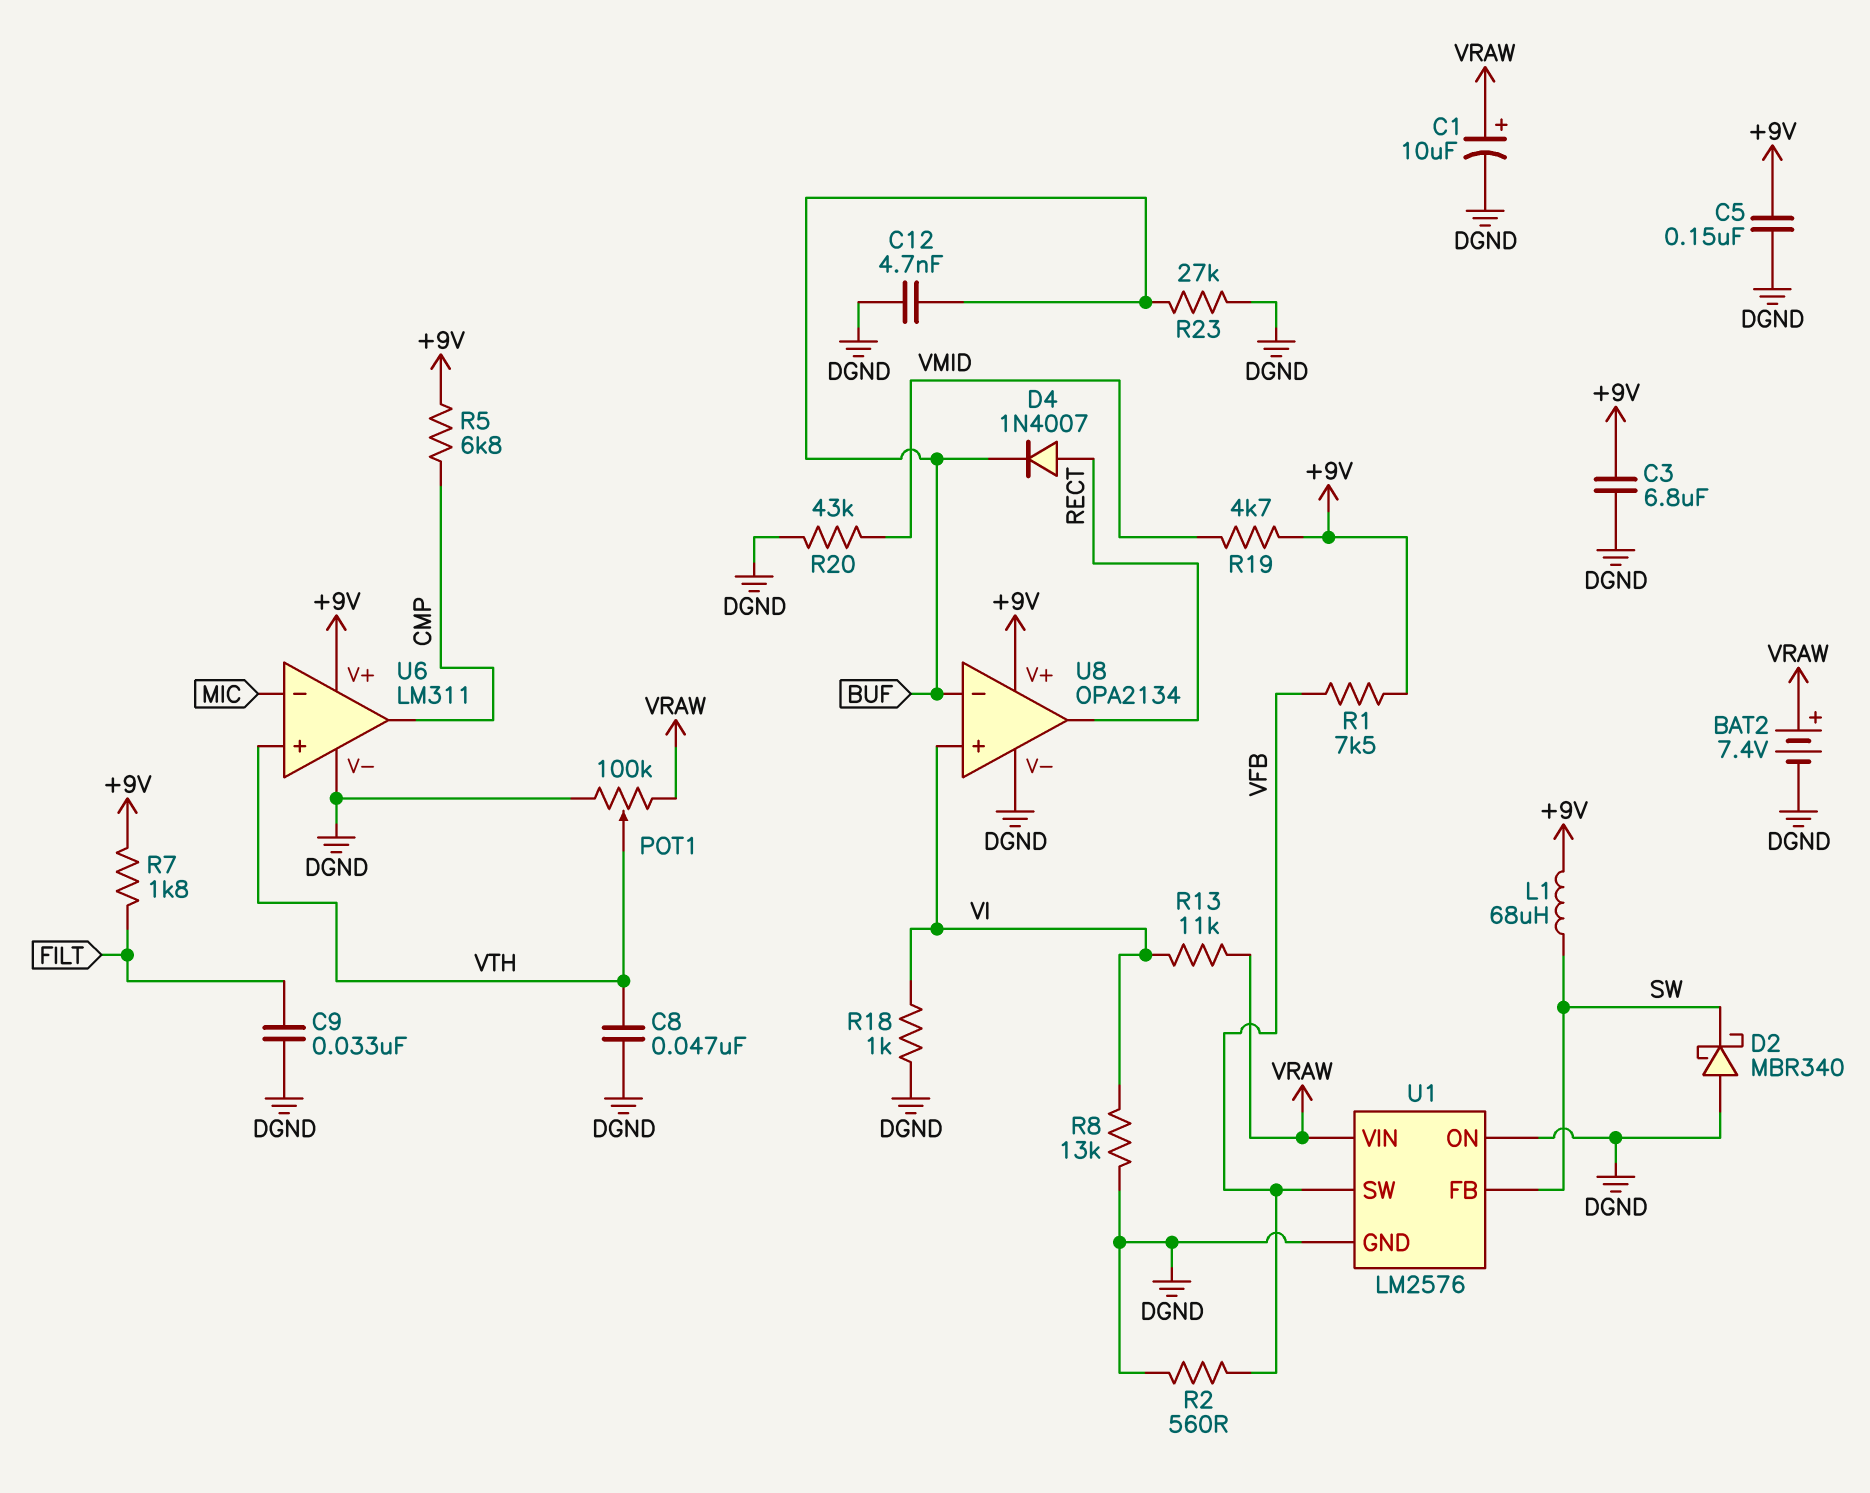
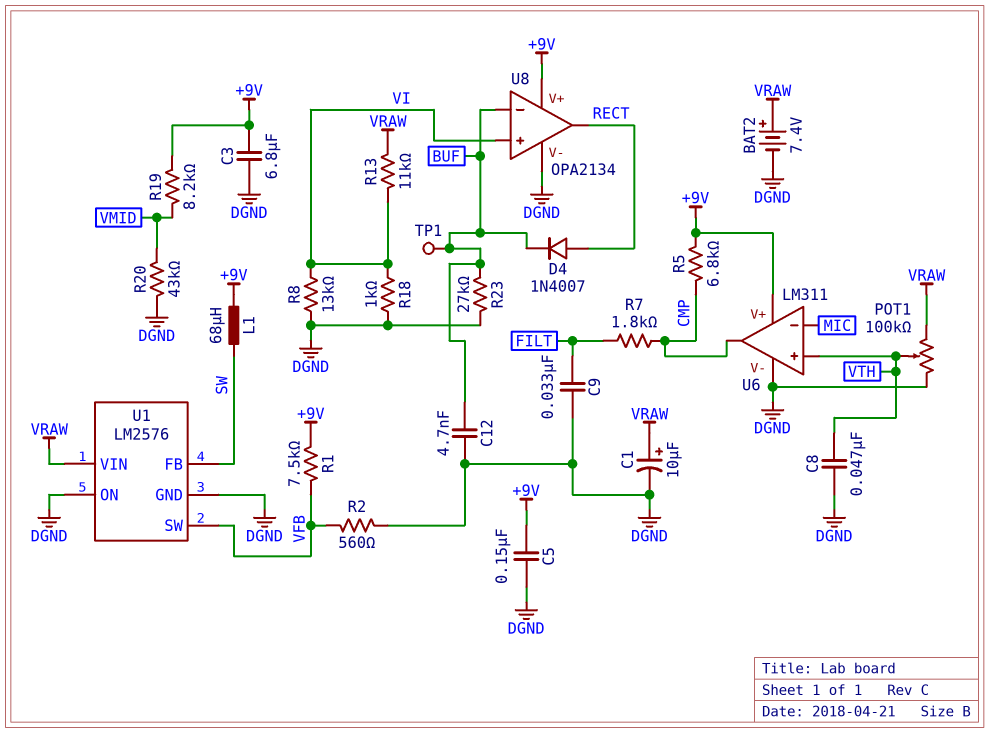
D2: schottky MBR340 (A DGND, K SW) -> none
R7: 1.8k (+9V, FILT) -> 1.8k (CMP, FILT)
R19: 4.7k (+9V, VMID) -> 8.2k (+9V, VMID)
TP1: none -> test point (BUF)

